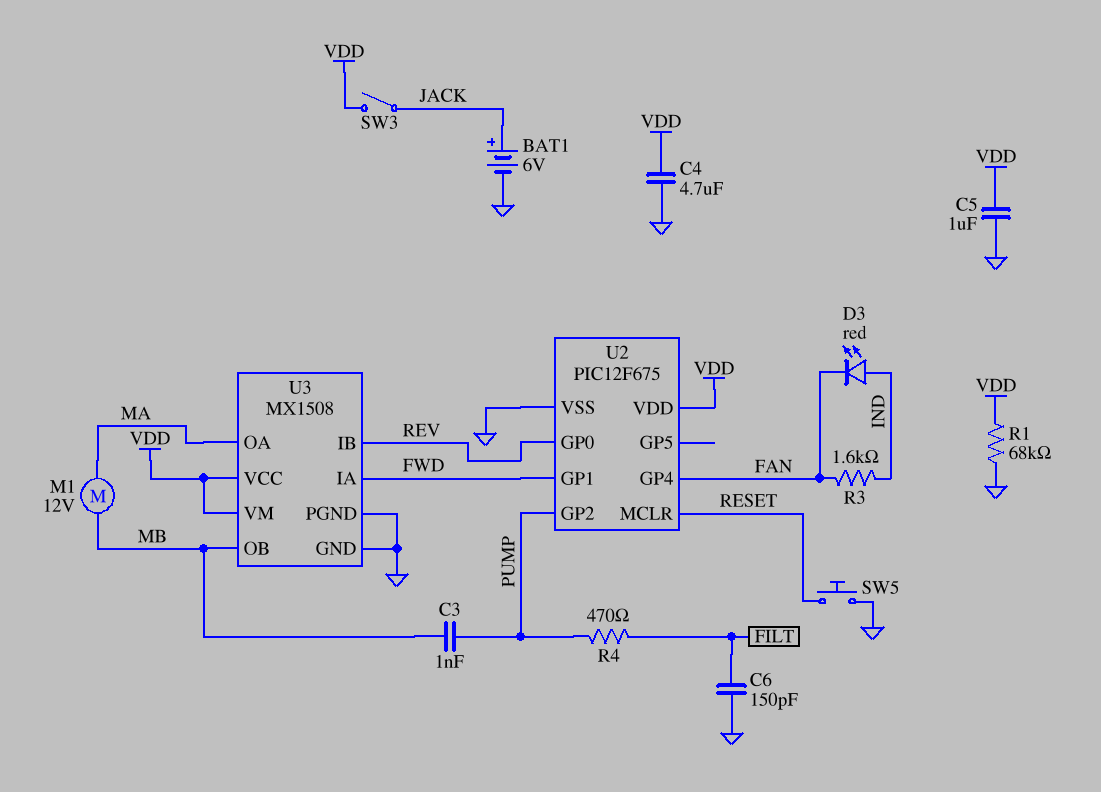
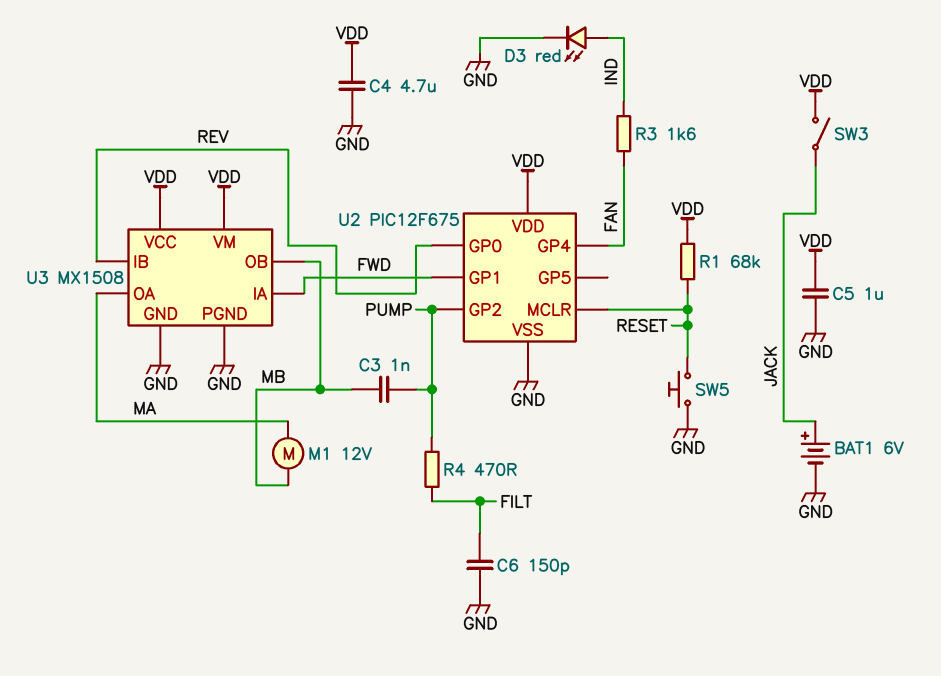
D3: LED red (A IND, K FAN) -> LED red (A IND, K GND)
R1: 68k (GND, VDD) -> 68k (RESET, VDD)

